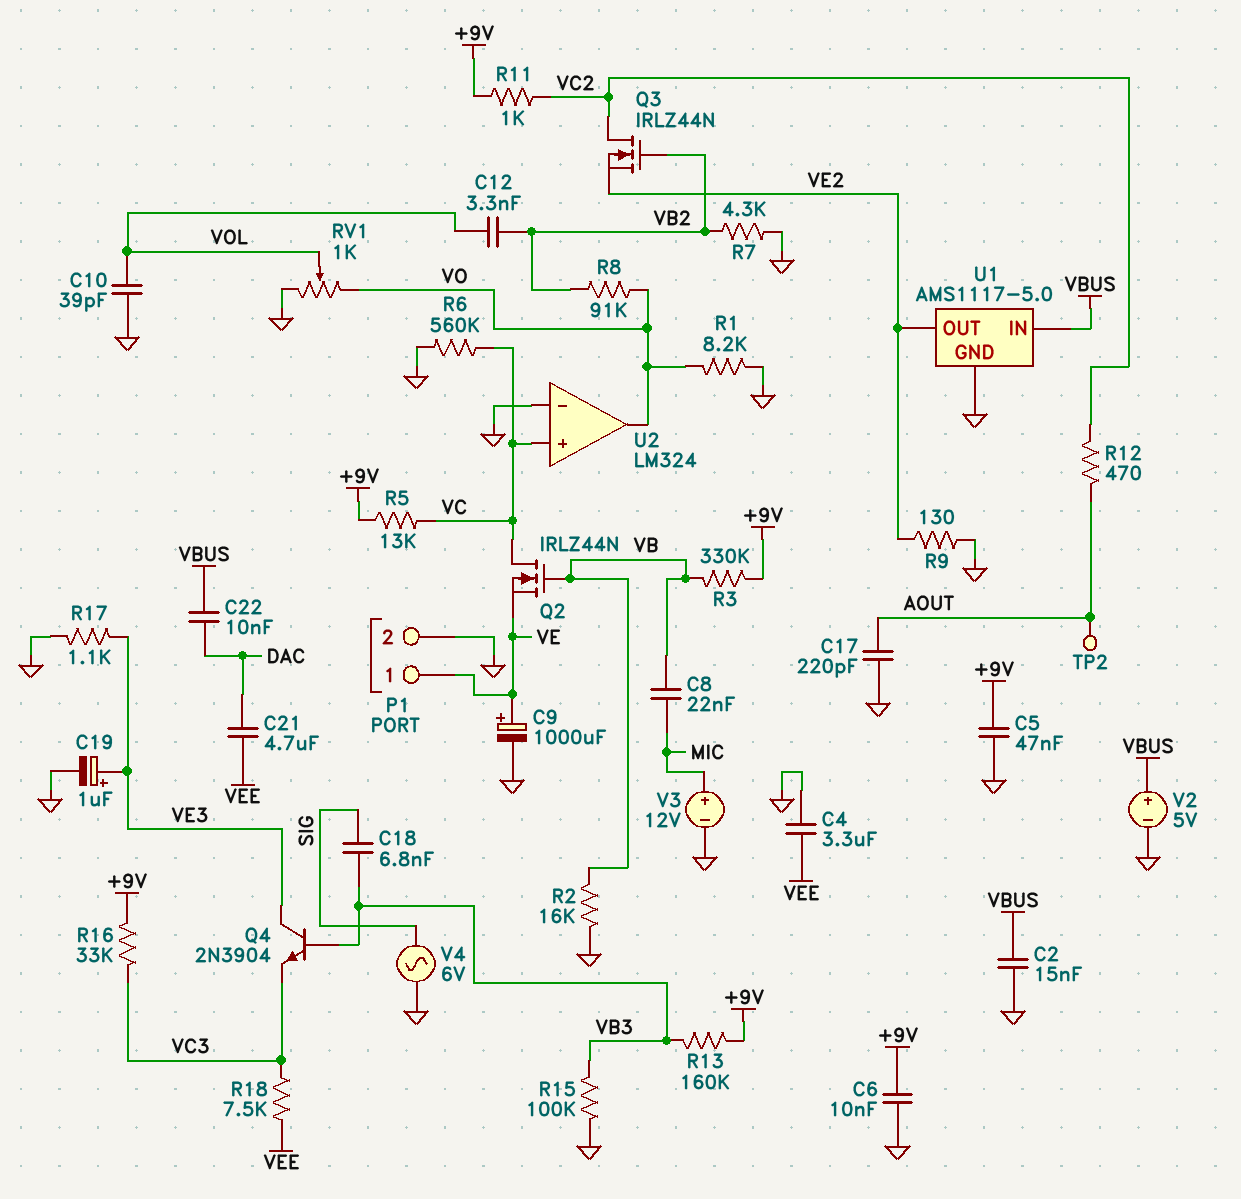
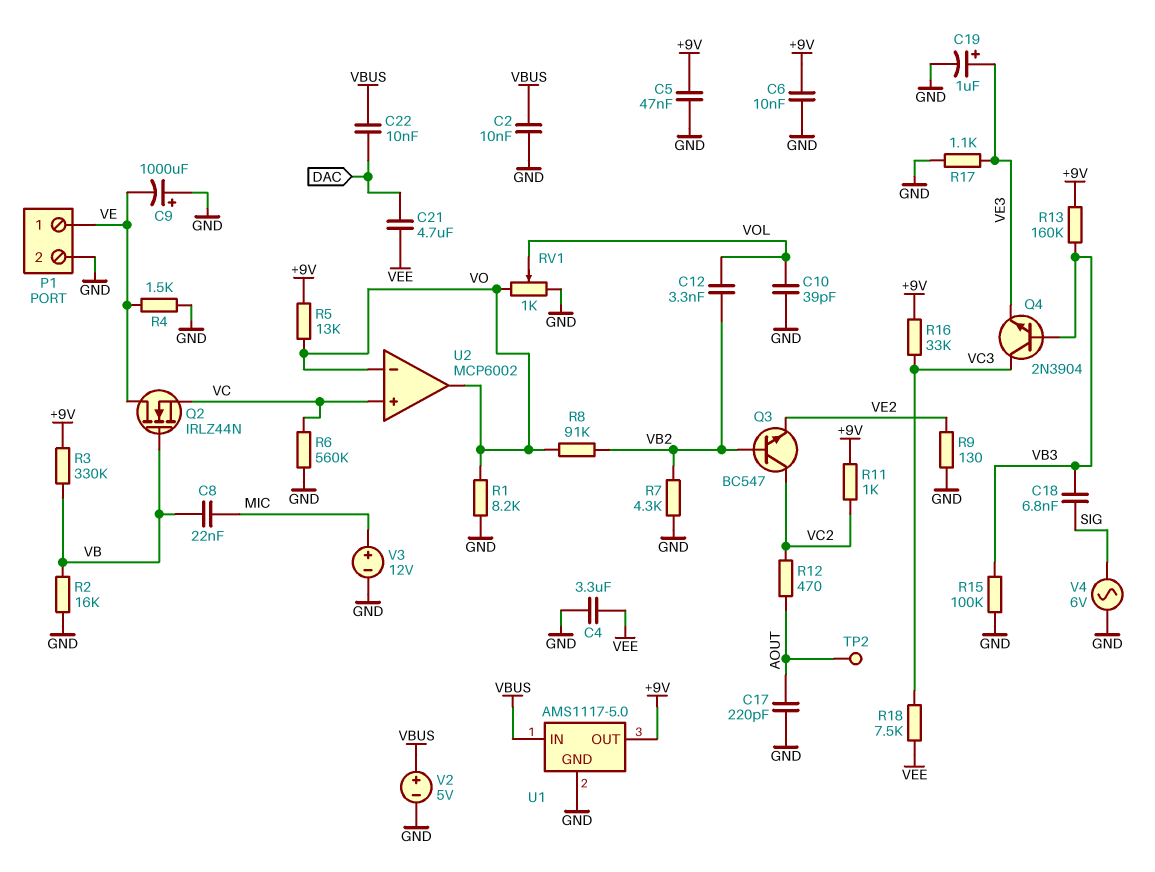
C2: 15nF (GND, VBUS) -> 10nF (GND, VBUS)
C9: 1000uF (plus VE, minus GND) -> 1000uF (plus GND, minus VE)
Q2: NMOS IRLZ44N (G VB, D VC, S VE) -> NMOS IRLZ44N (G VB, D VE, S VC)
Q3: NMOS IRLZ44N (G VB2, D VC2, S VE2) -> NPN BC547 (B VB2, C VC2, E VE2)
Q4: NPN 2N3904 (B VB3, C VE3, E VC3) -> NPN 2N3904 (B VB3, C VC3, E VE3)
R4: none -> 1.5k (GND, VE)
R5: 13k (+9V, VC) -> 13k (+9V, VO)
U1 pin OUT: VE2 -> +9V
U2: LM324 -> MCP6002
U2 pin in-: GND -> VO

